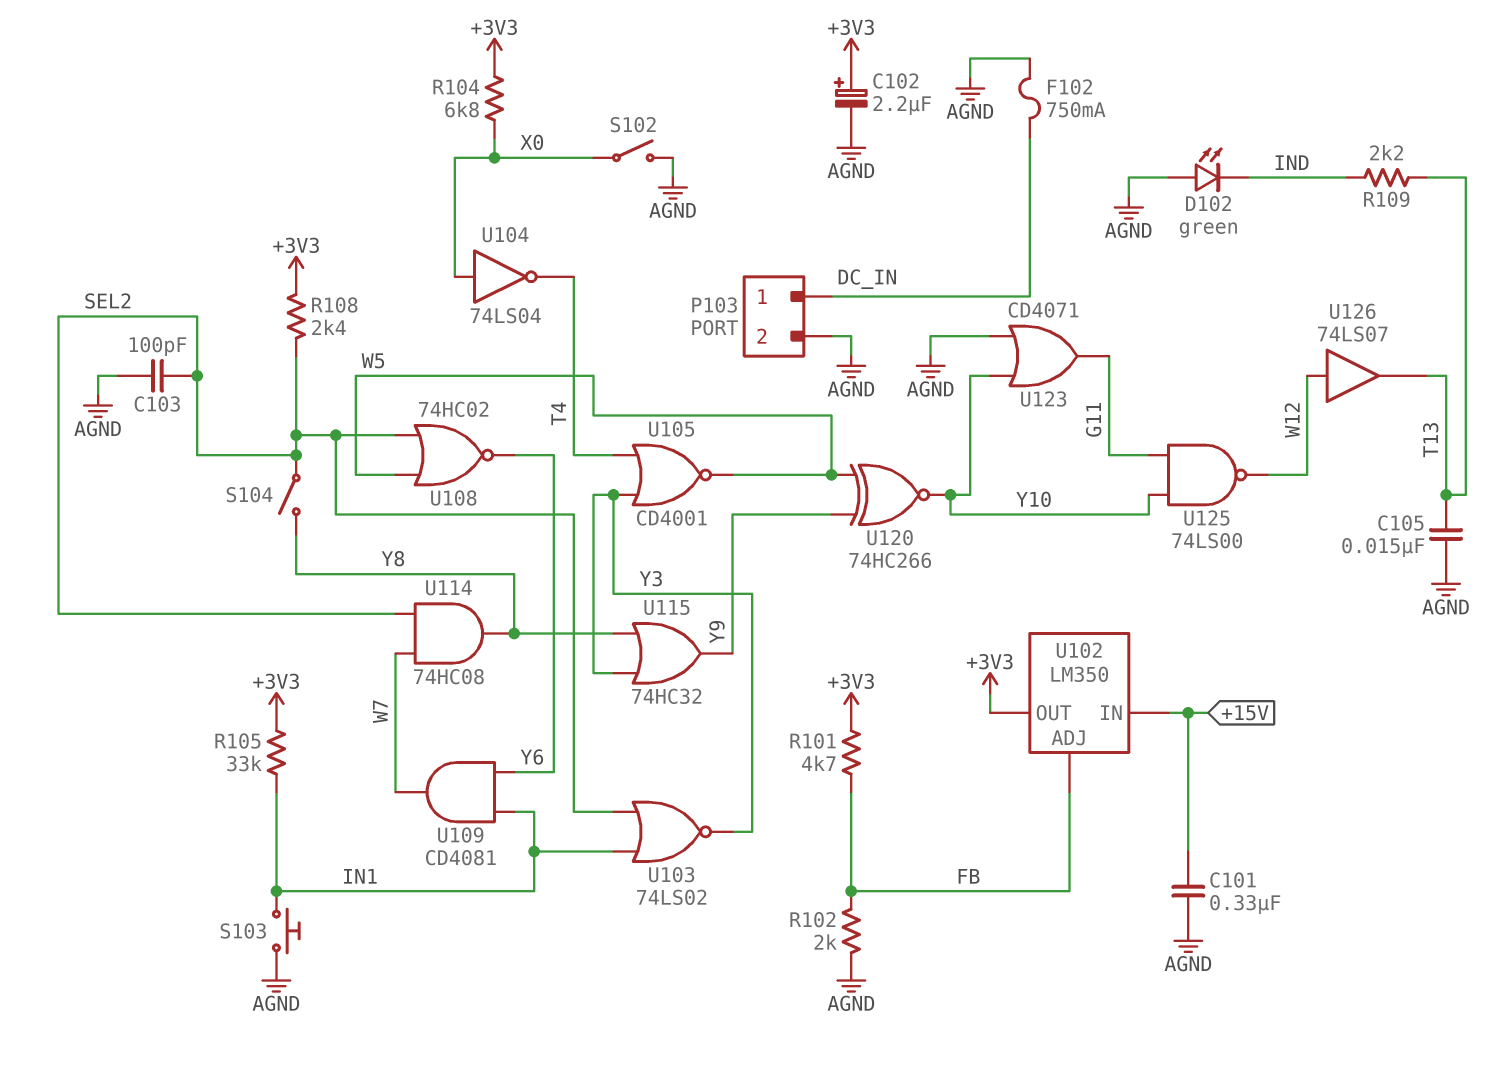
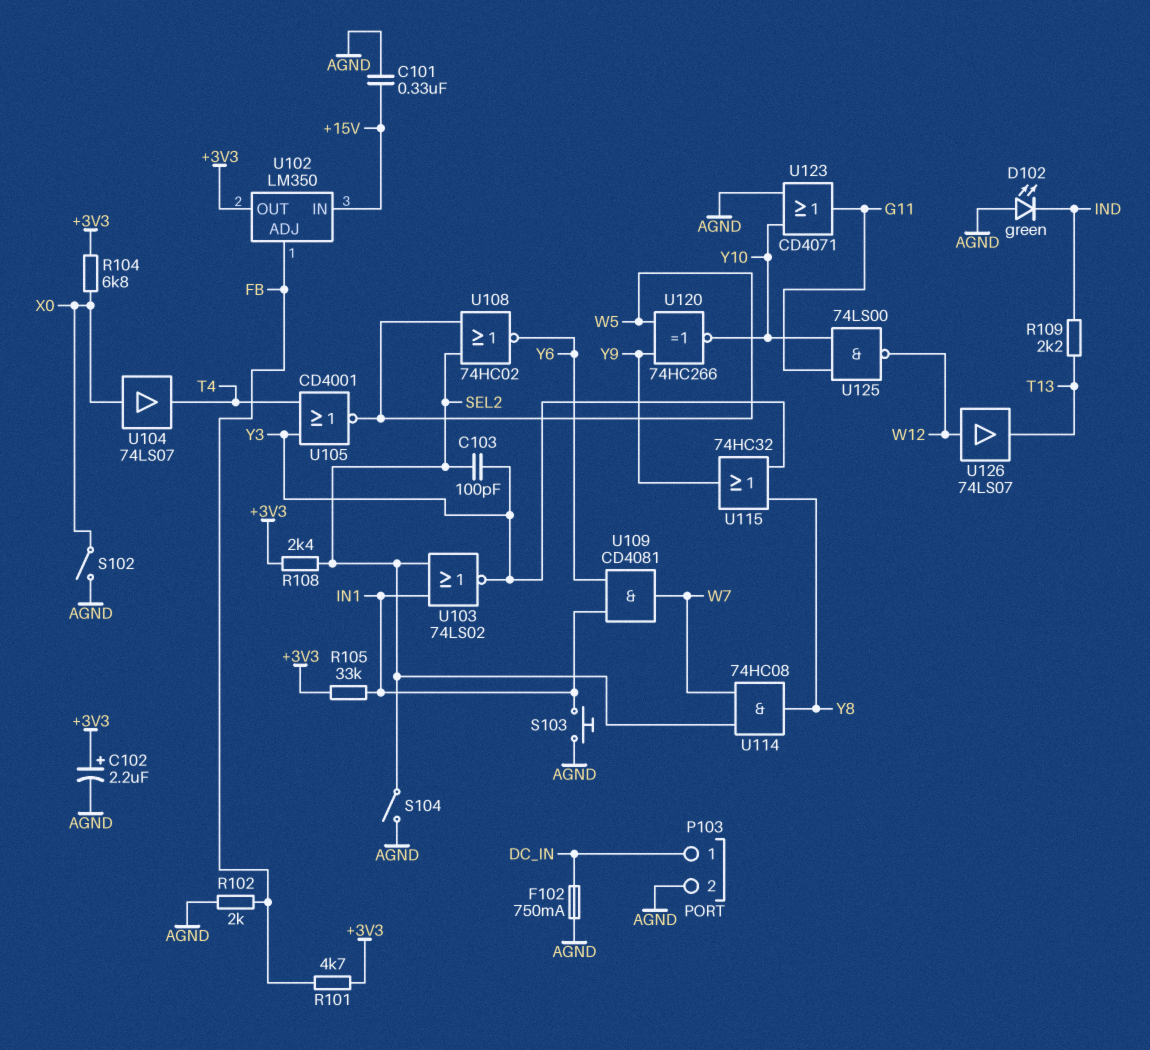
C103: 100pF (AGND, SEL2) -> 100pF (SEL2, Y3)
C105: 15nF (AGND, T13) -> none
S104: switch (SEL2, Y8) -> switch (AGND, SEL2)
U104: NOT 74LS04 (in X0, out T4) -> buffer 74LS07 (in X0, out T4)

